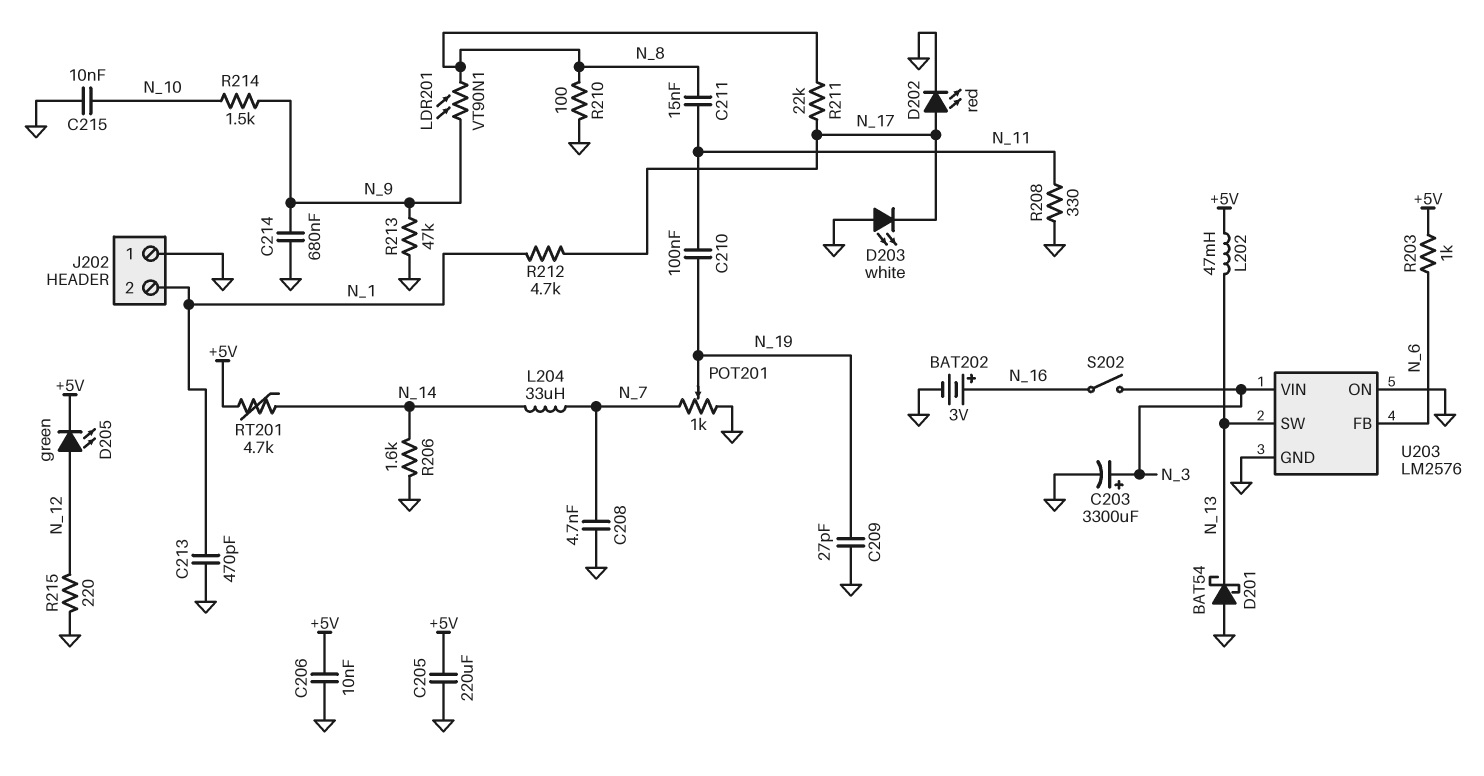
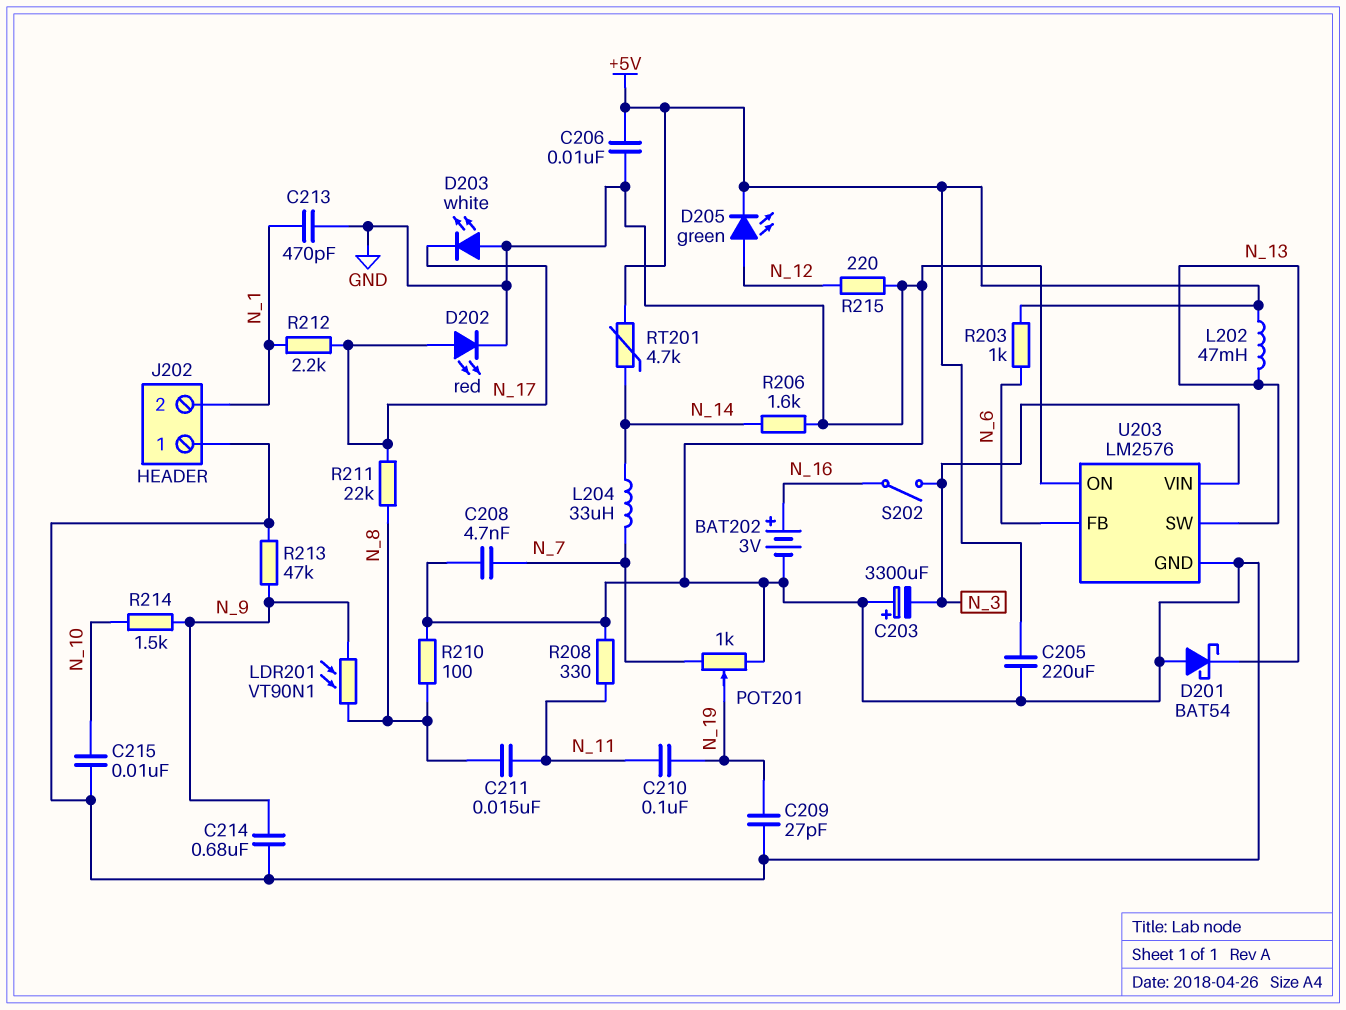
C203: 3300uF (plus N_3, minus GND) -> 3300uF (plus GND, minus N_3)
R212: 4.7k (N_1, N_17) -> 2.2k (N_1, N_17)

